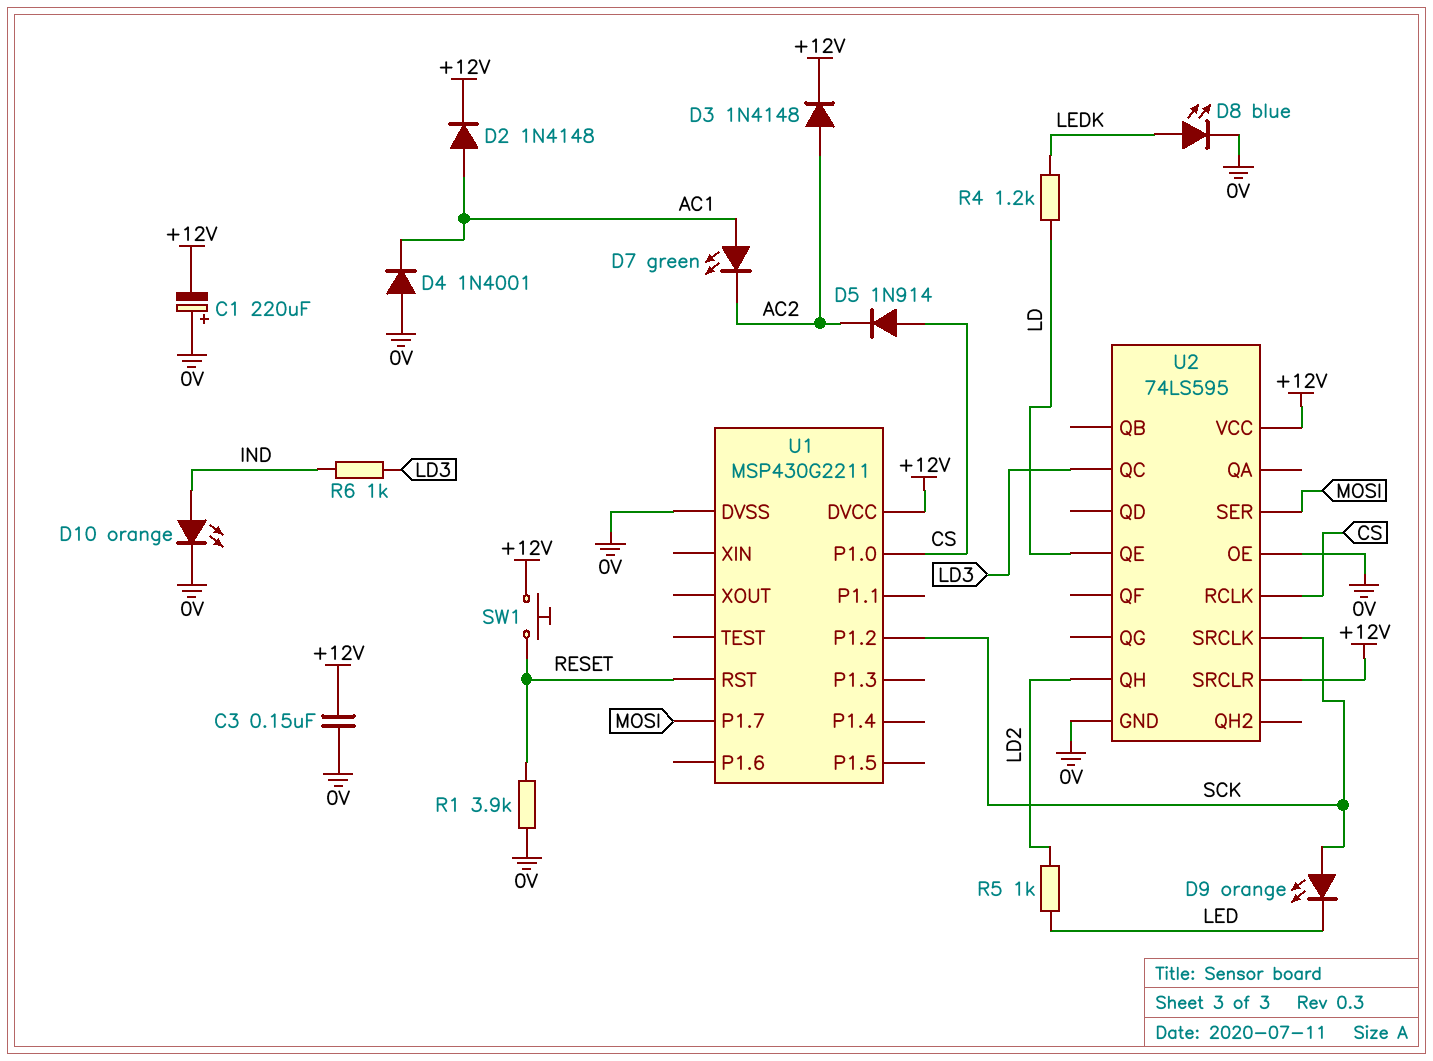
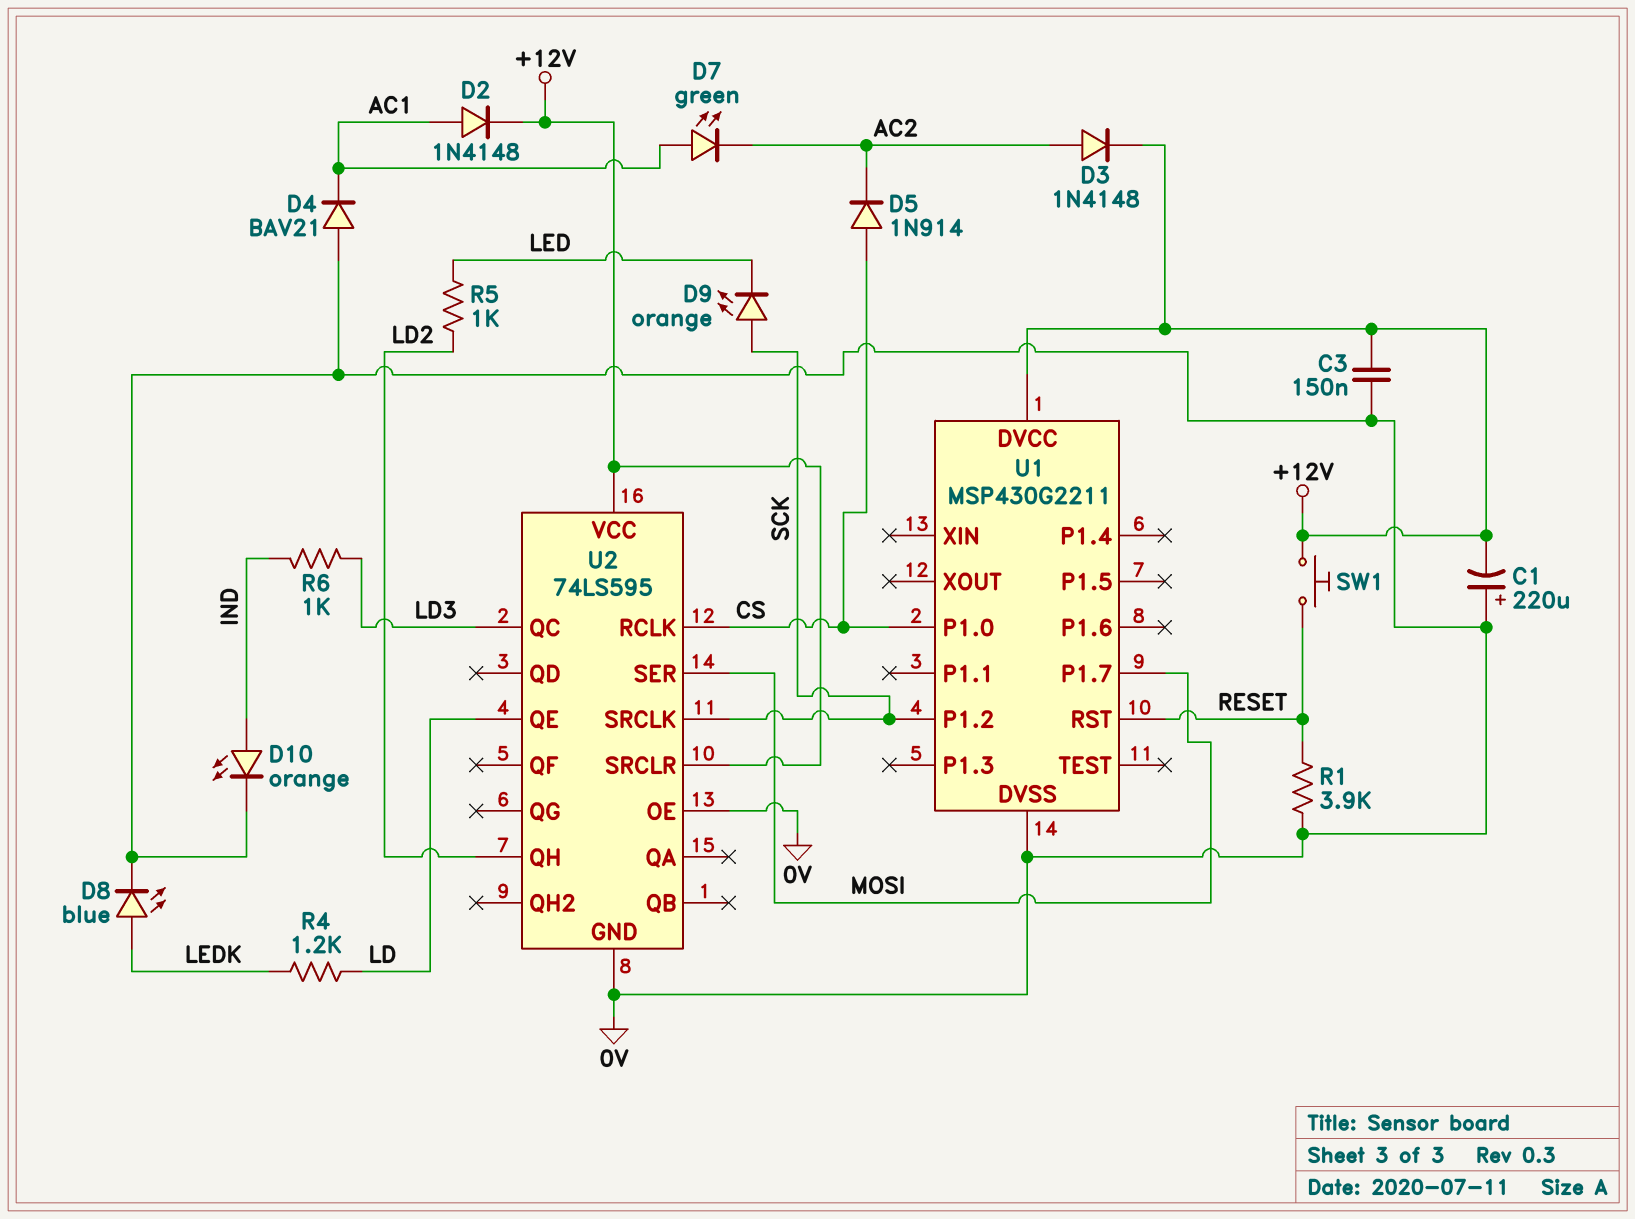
D4: diode 1N4001 (A 0V, K AC1) -> diode BAV21 (A 0V, K AC1)

